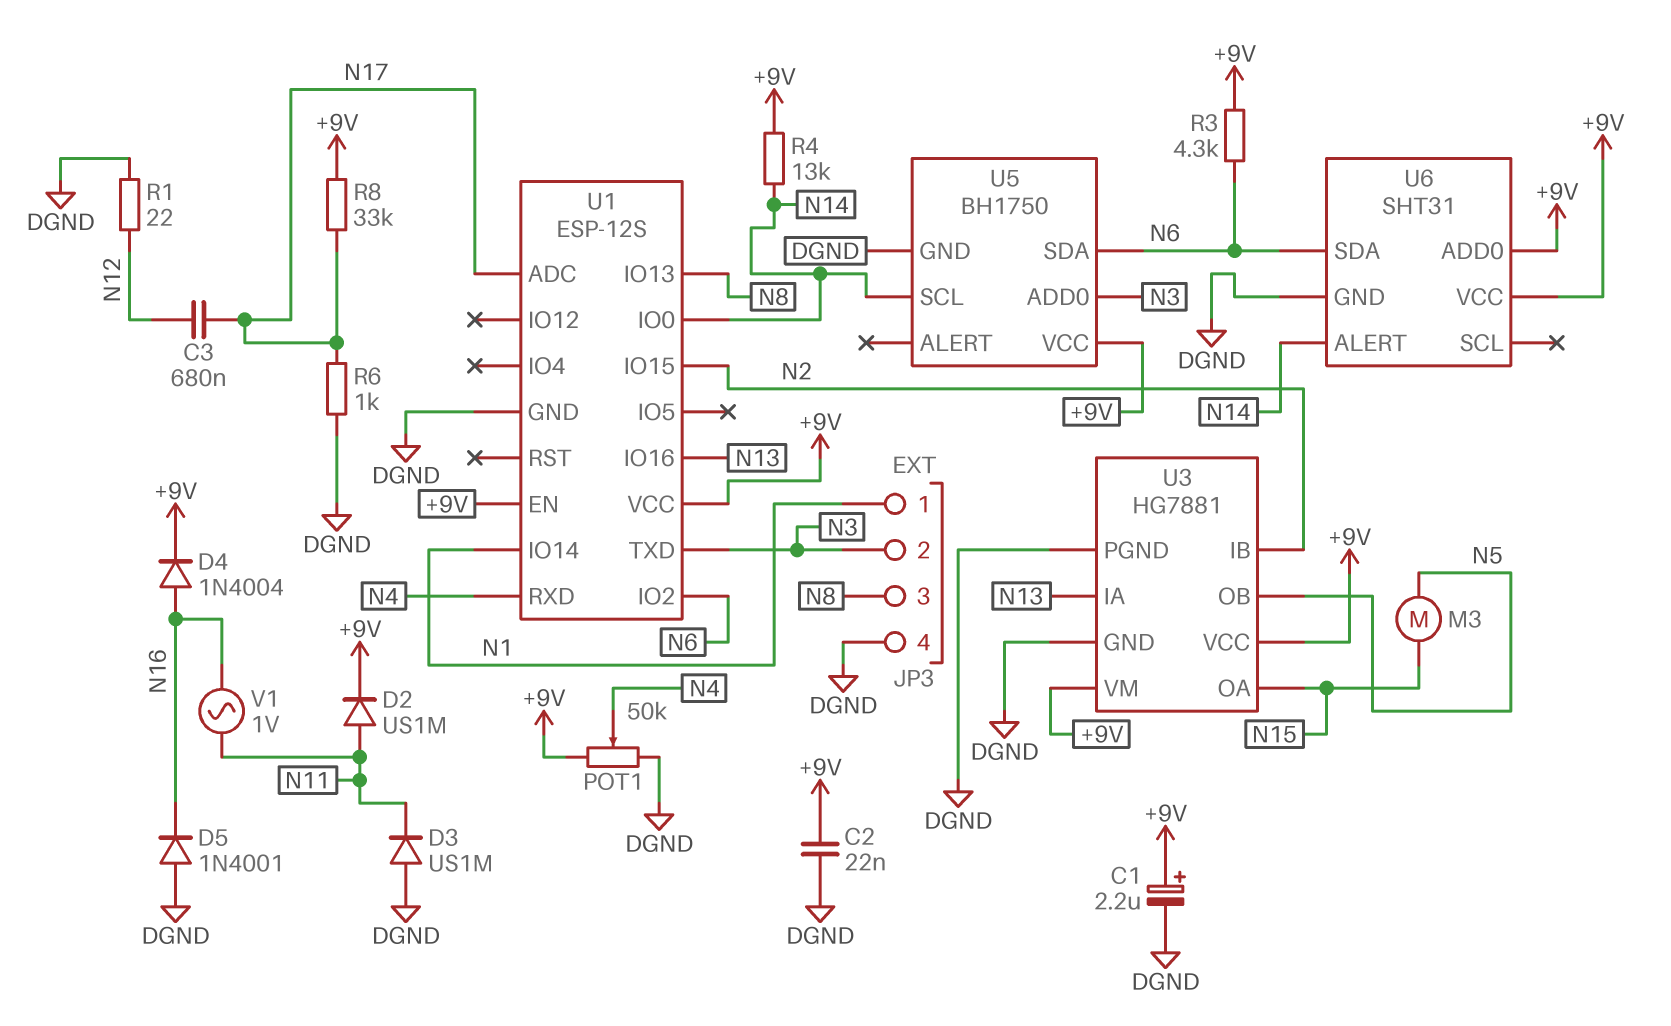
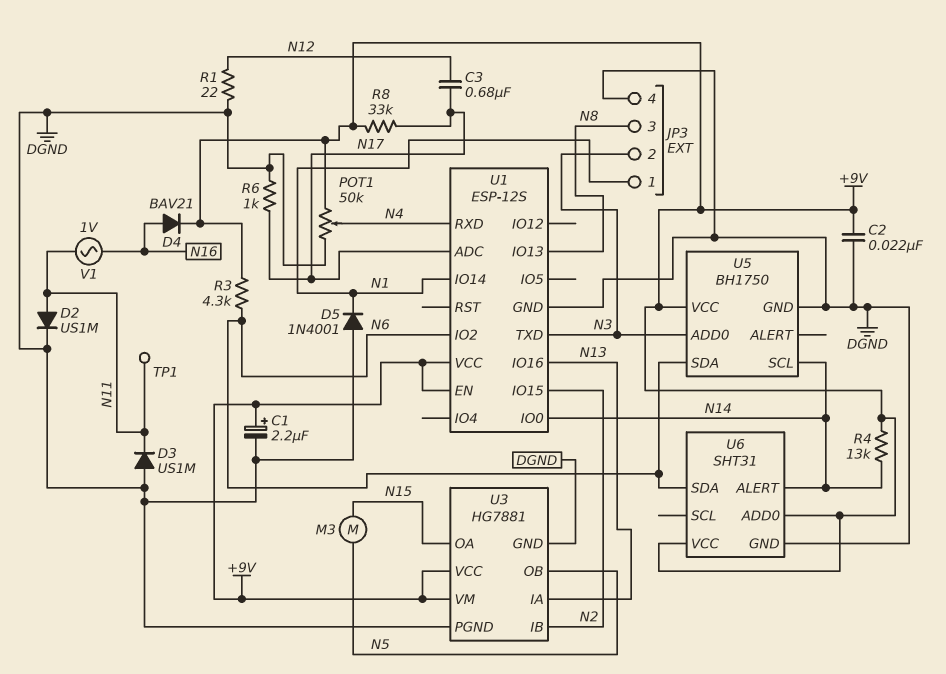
D2: diode US1M (A N11, K +9V) -> diode US1M (A N11, K DGND)
D4: diode 1N4004 (A N16, K +9V) -> diode BAV21 (A N16, K +9V)
D5: diode 1N4001 (A DGND, K N16) -> diode 1N4001 (A DGND, K N1)
TP1: none -> test point (N11)

